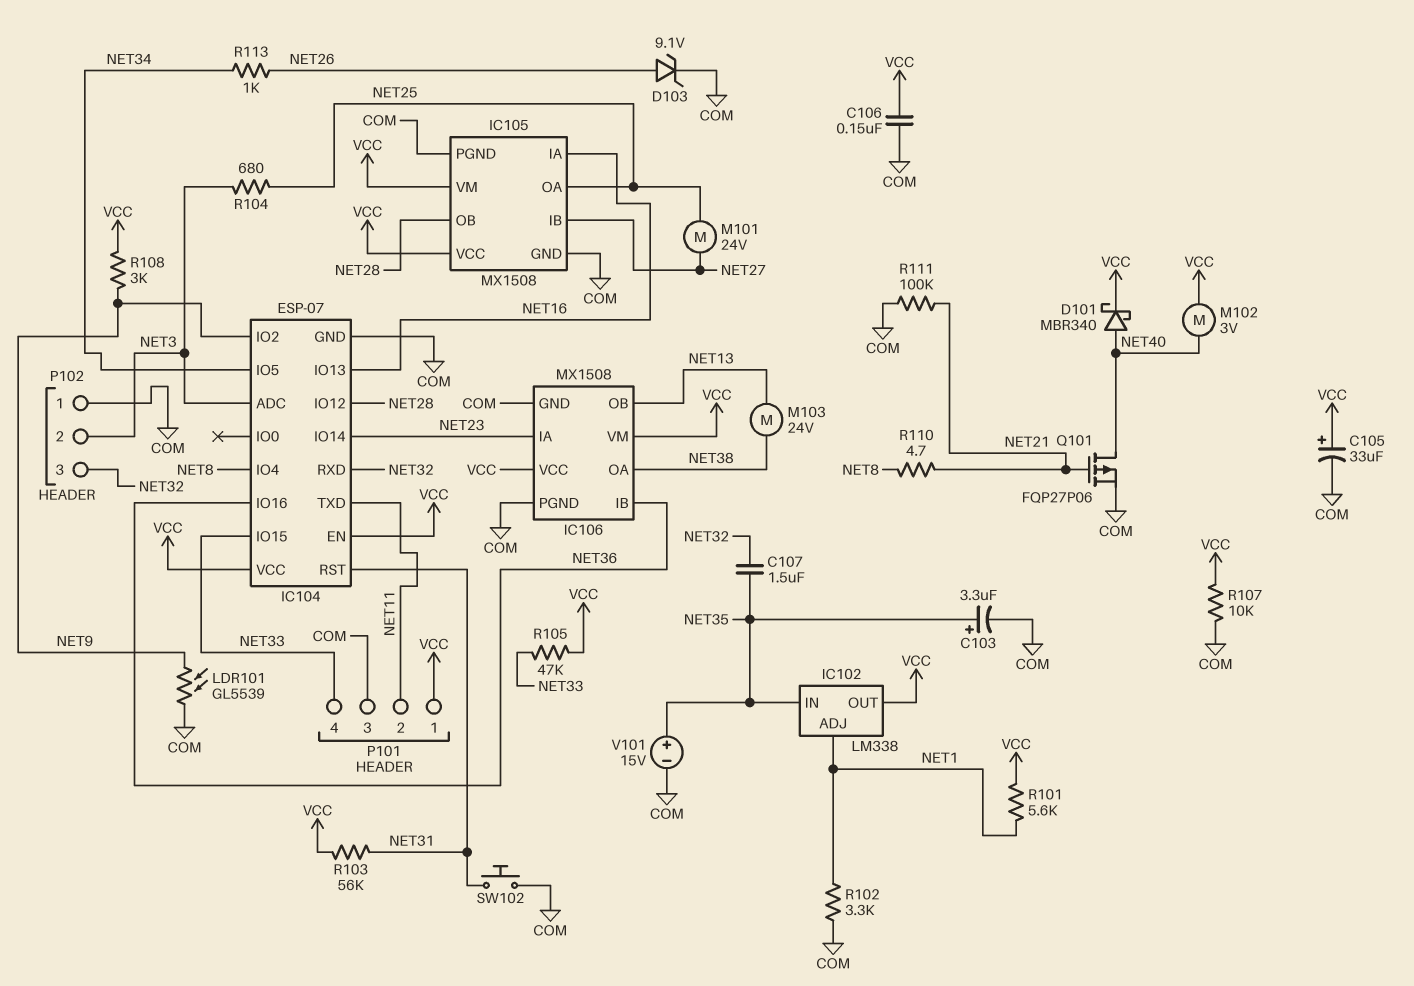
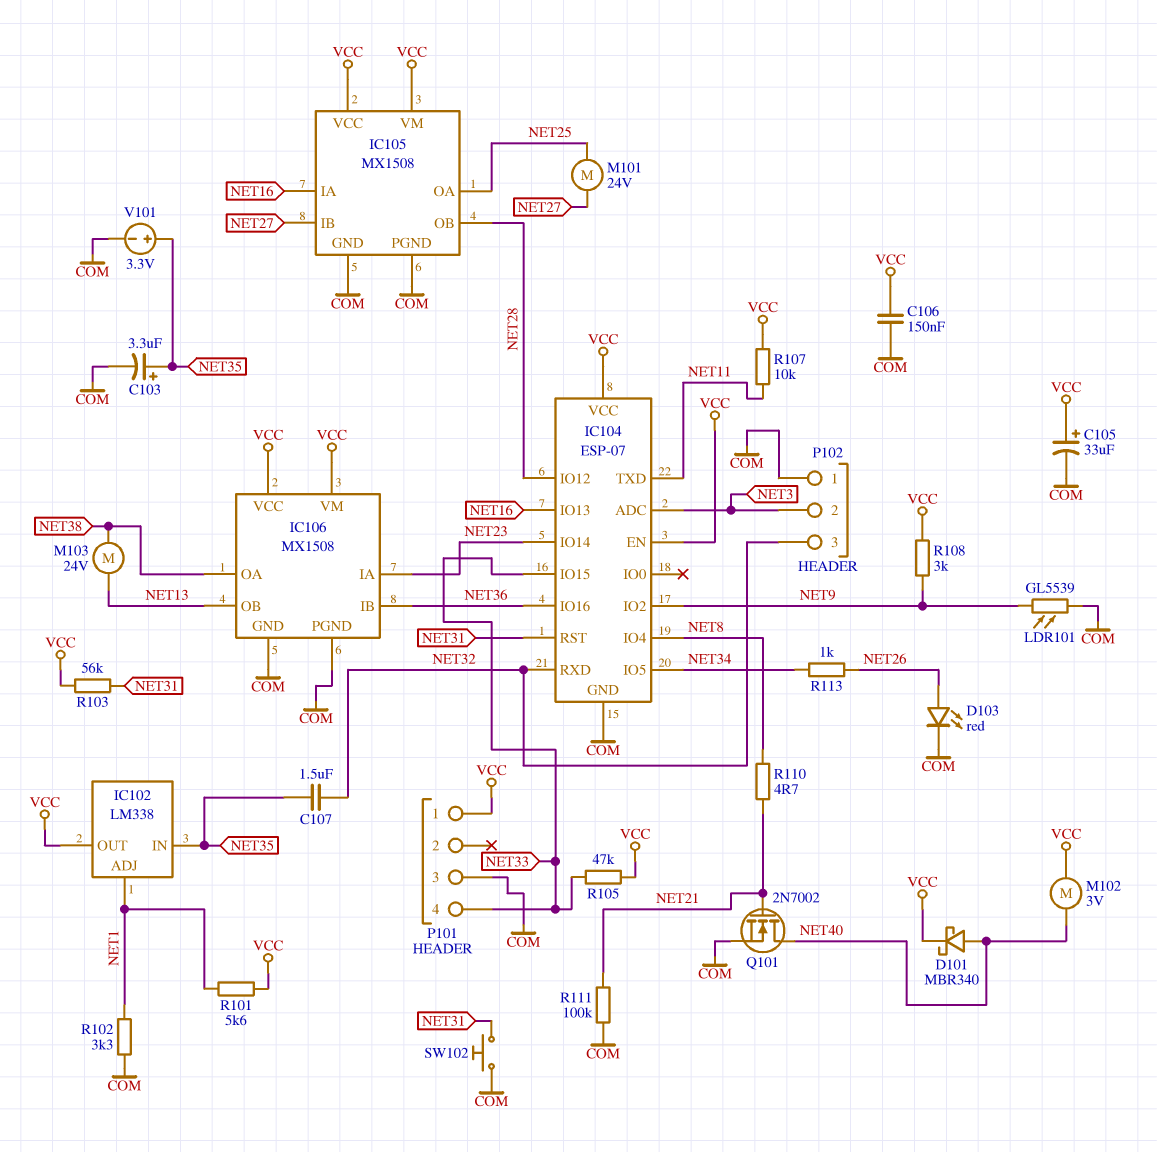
D103: zener 9.1V (A NET26, K COM) -> LED red (A NET26, K COM)
P101 pin 2: NET11 -> none
Q101: PMOS FQP27P06 (G NET21, D NET40, S COM) -> NMOS 2N7002 (G NET21, D NET40, S COM)
R104: 680 (NET3, NET25) -> none
R107: 10k (COM, VCC) -> 10k (NET11, VCC)
V101: 15V (plus NET35, minus COM) -> 3.3V (plus NET35, minus COM)

